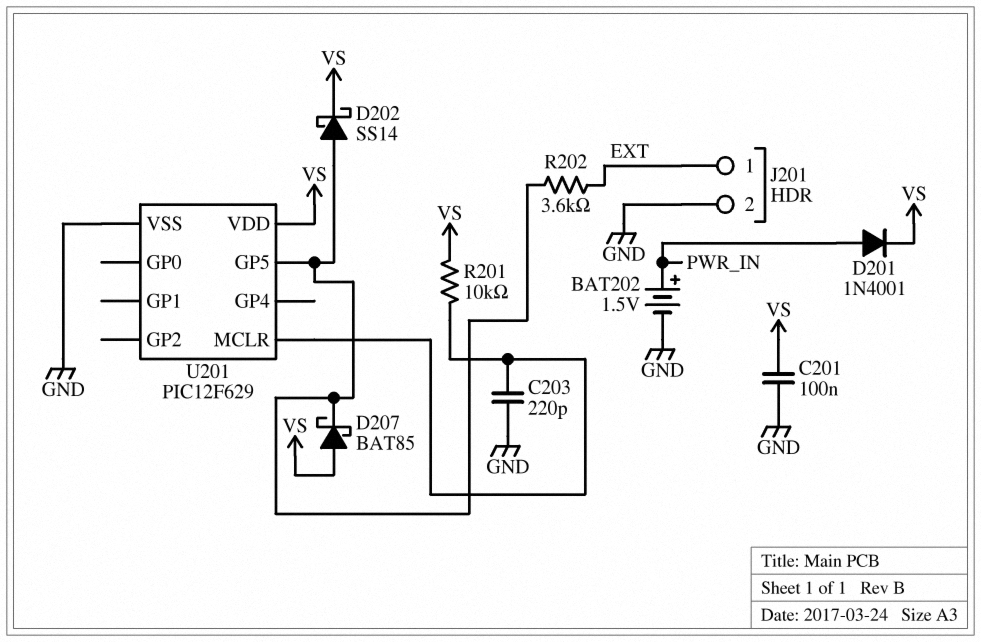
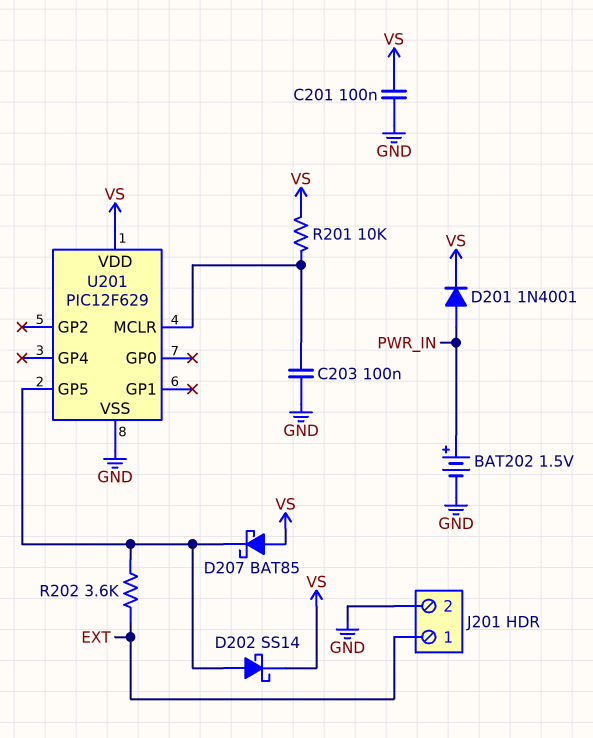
C203: 220pF (GND, U201/MCLR) -> 100nF (GND, U201/MCLR)

